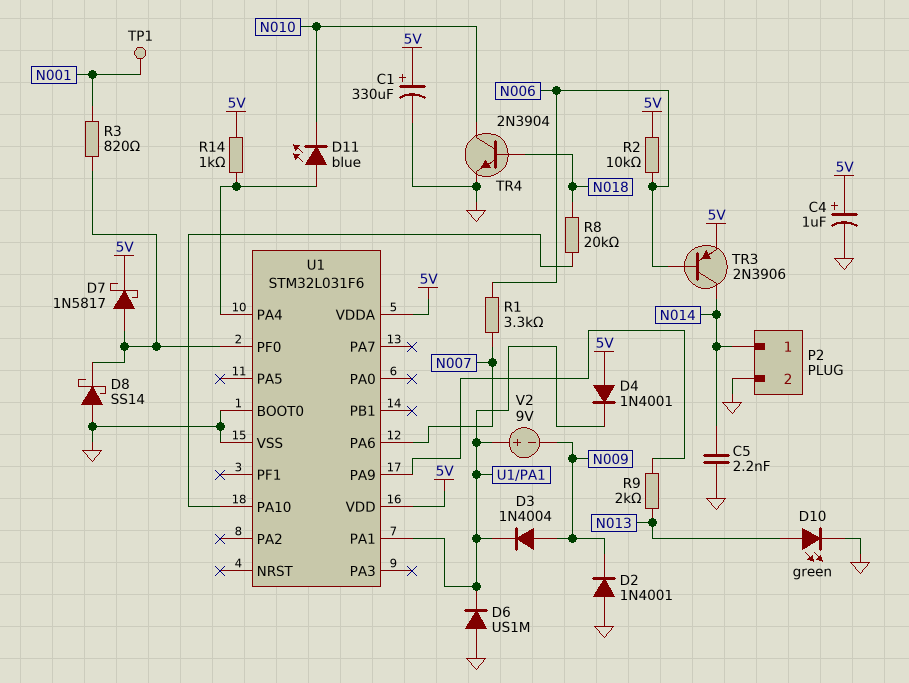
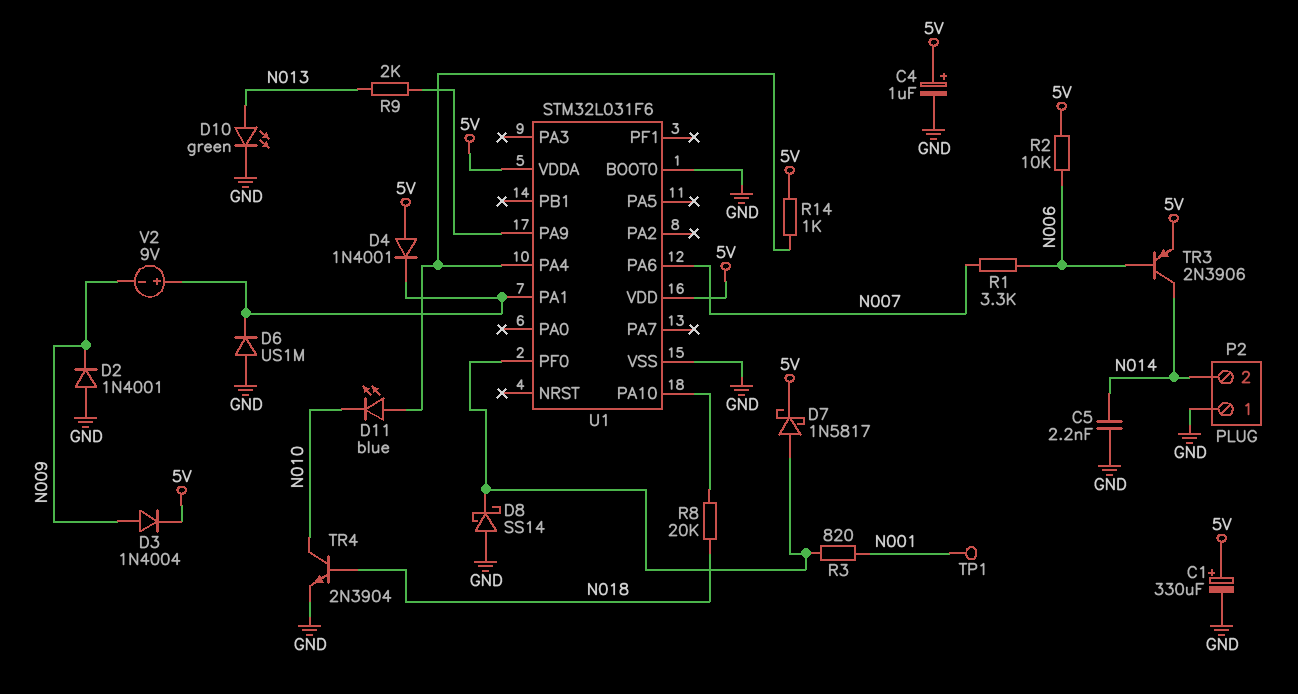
D3: diode 1N4004 (A N009, K U1/PA1) -> diode 1N4004 (A N009, K 5V)
P2 pin 1: N014 -> GND
P2 pin 2: GND -> N014

